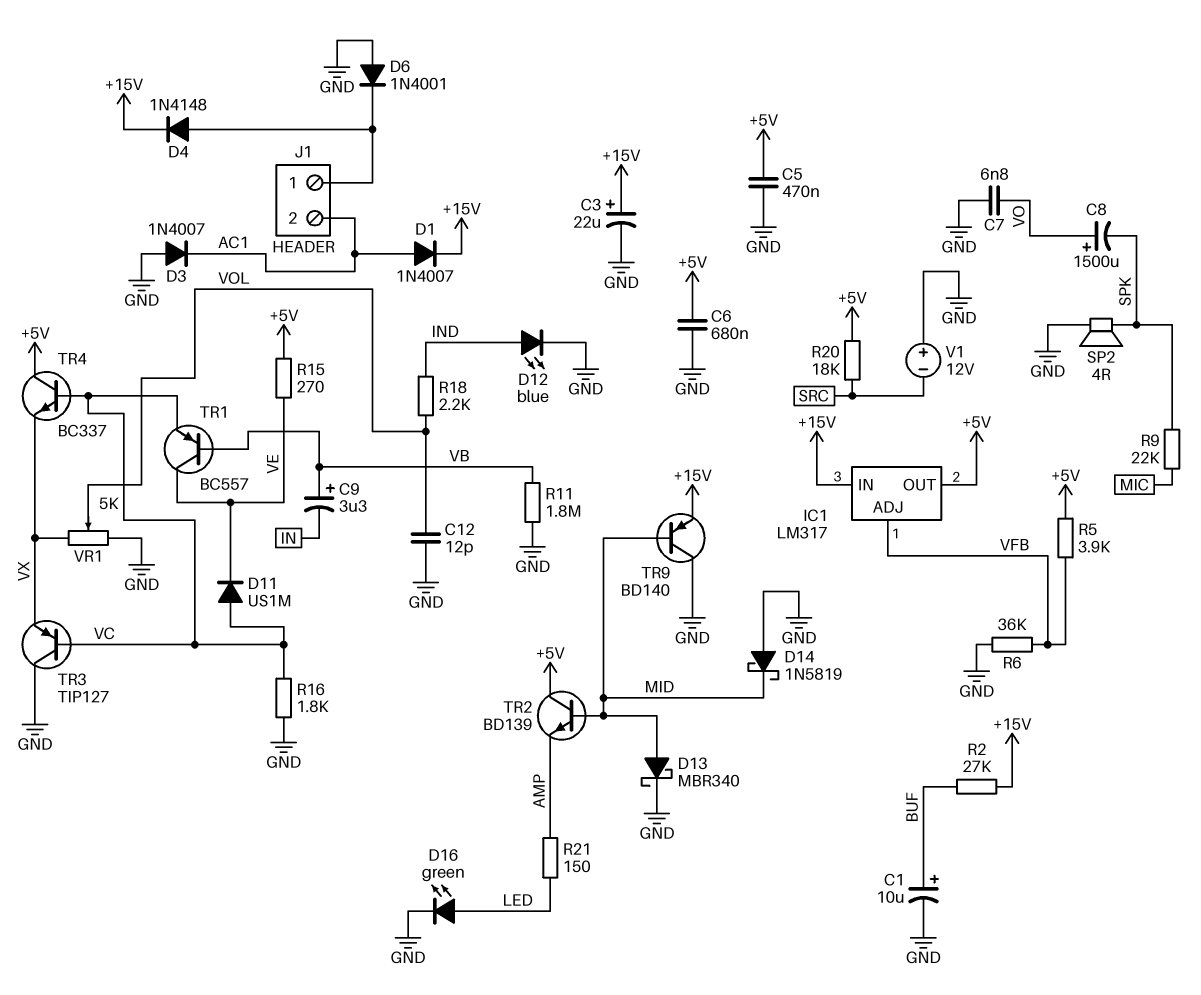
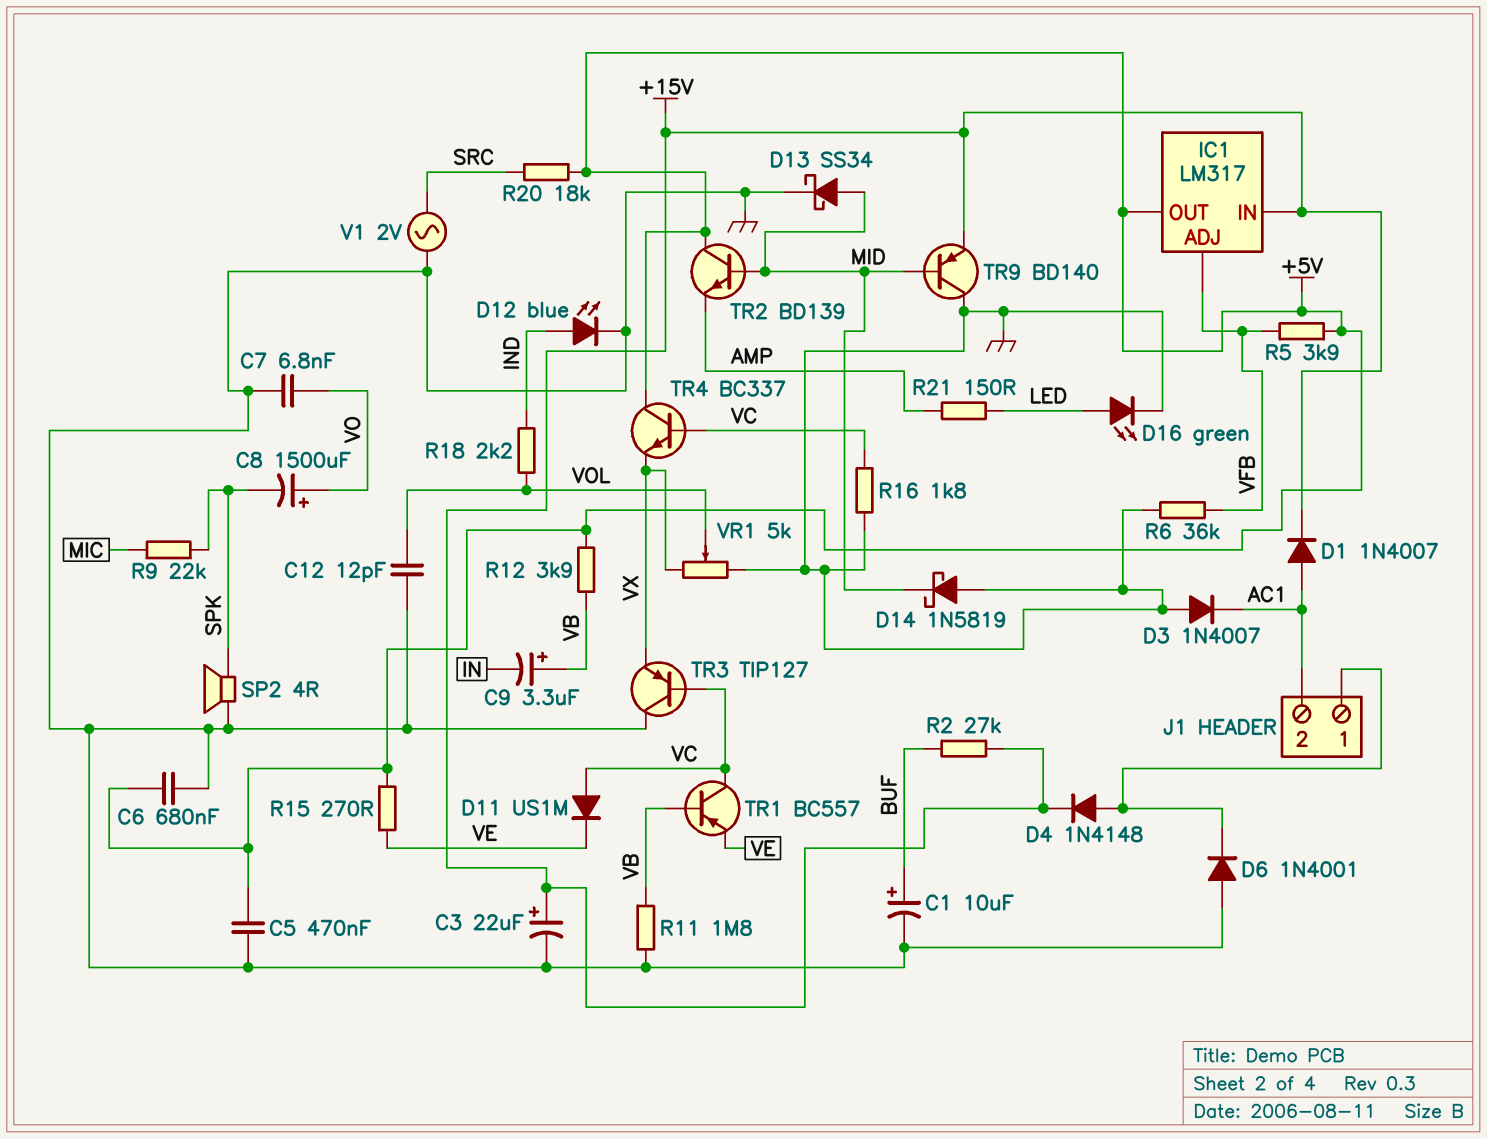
D13: schottky MBR340 (A MID, K GND) -> schottky SS34 (A MID, K GND)
R12: none -> 3.9k (+5V, VB)
TR1: PNP BC557 (B VB, C VE, E VC) -> PNP BC557 (B VB, C VC, E VE)
V1: 12V (plus GND, minus SRC) -> AC 2V (GND, SRC)

